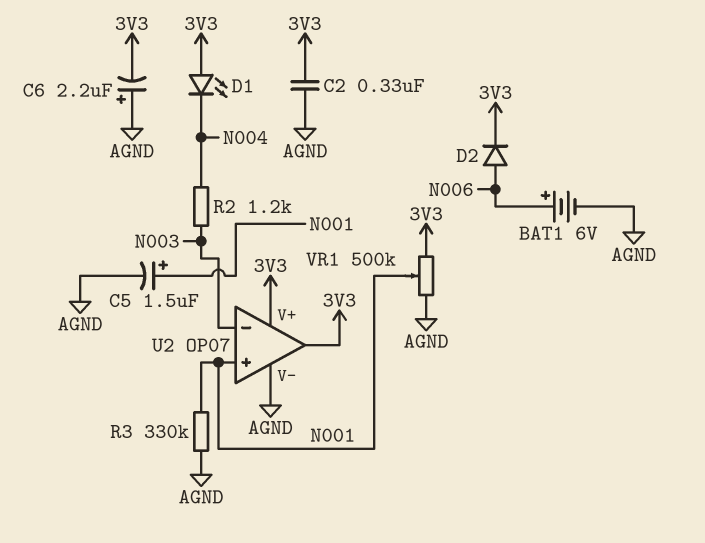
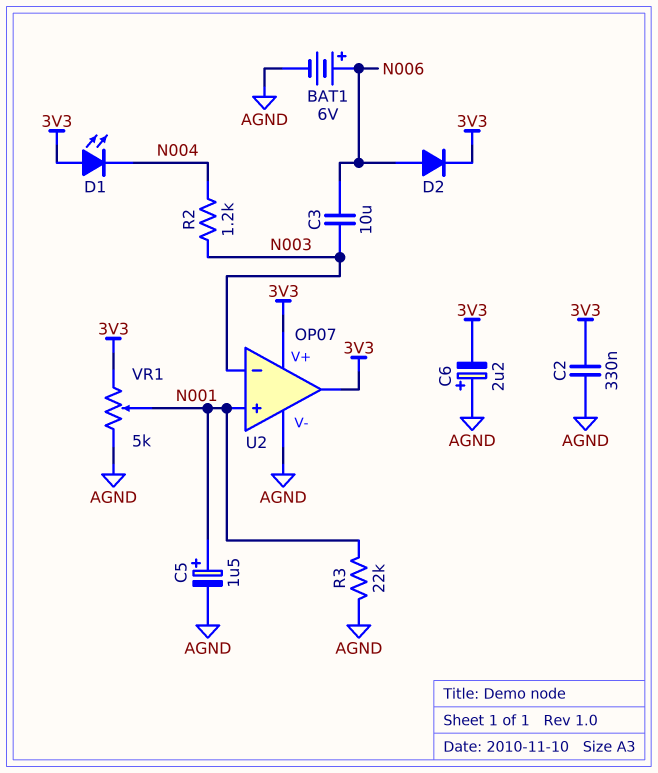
C3: none -> 10uF (N003, N006)
R3: 330k (AGND, N001) -> 22k (AGND, N001)
VR1: 500k (3V3, AGND, wiper N001) -> 5k (3V3, AGND, wiper N001)

